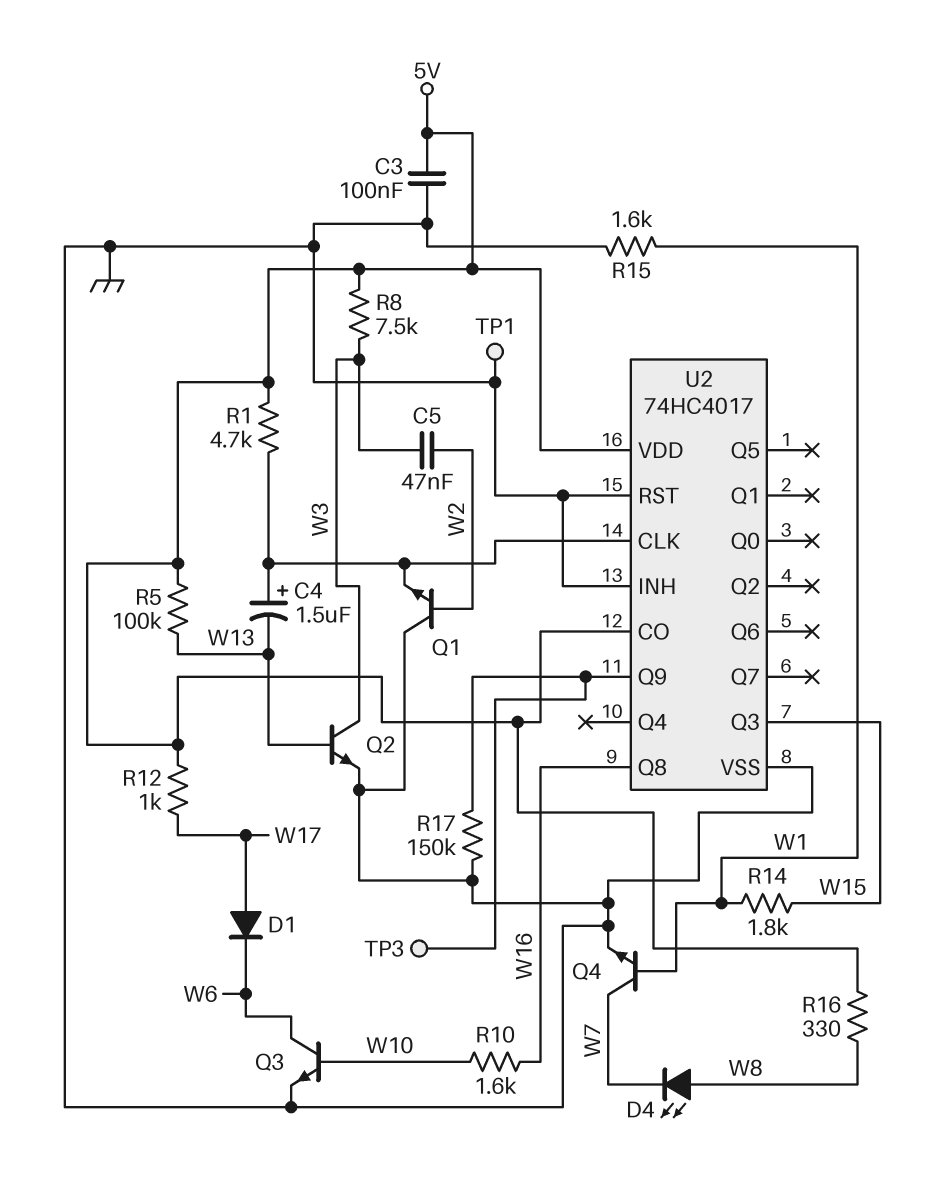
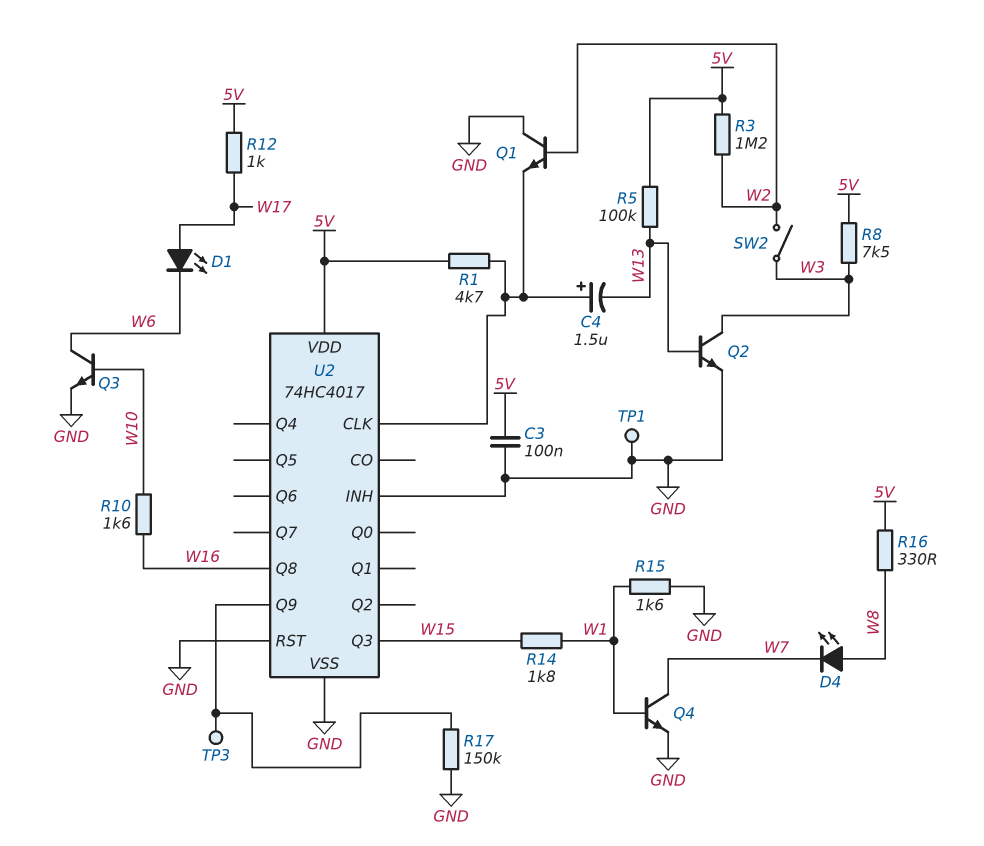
C5: 47nF (W2, W3) -> none
D1: diode (A W17, K W6) -> LED (A W17, K W6)
R3: none -> 1.2M (5V, W2)
SW2: none -> switch (W2, W3)
U2 pin CO: 5V -> none

